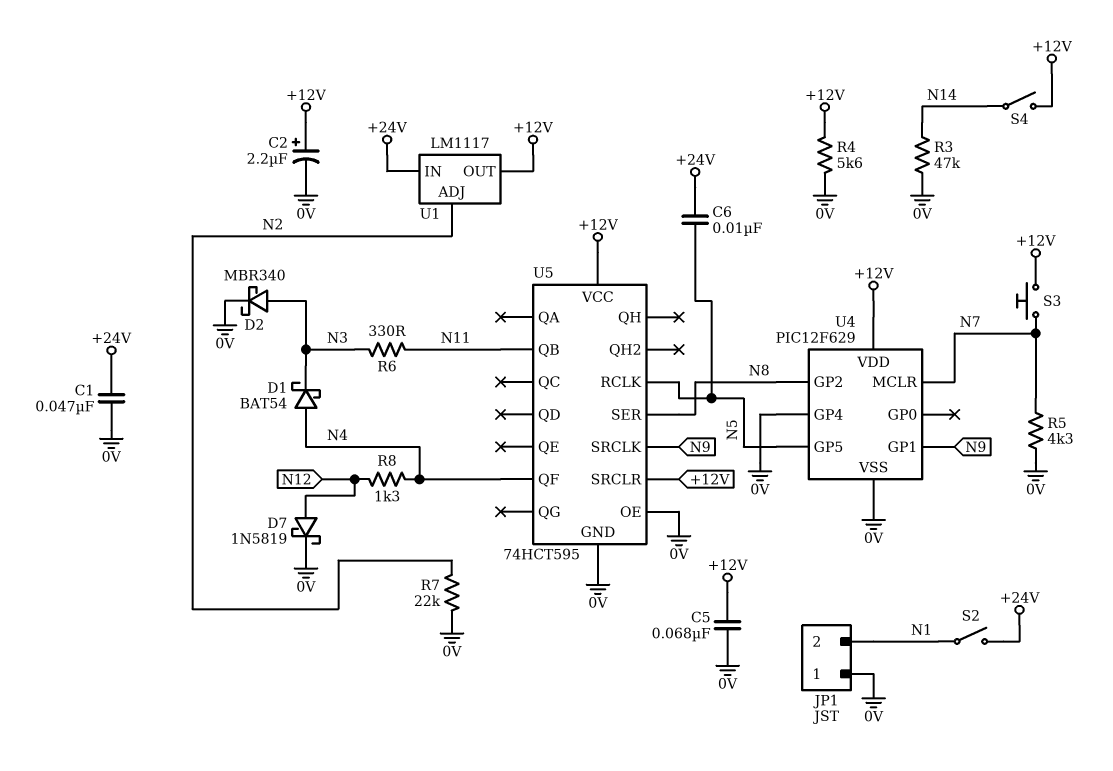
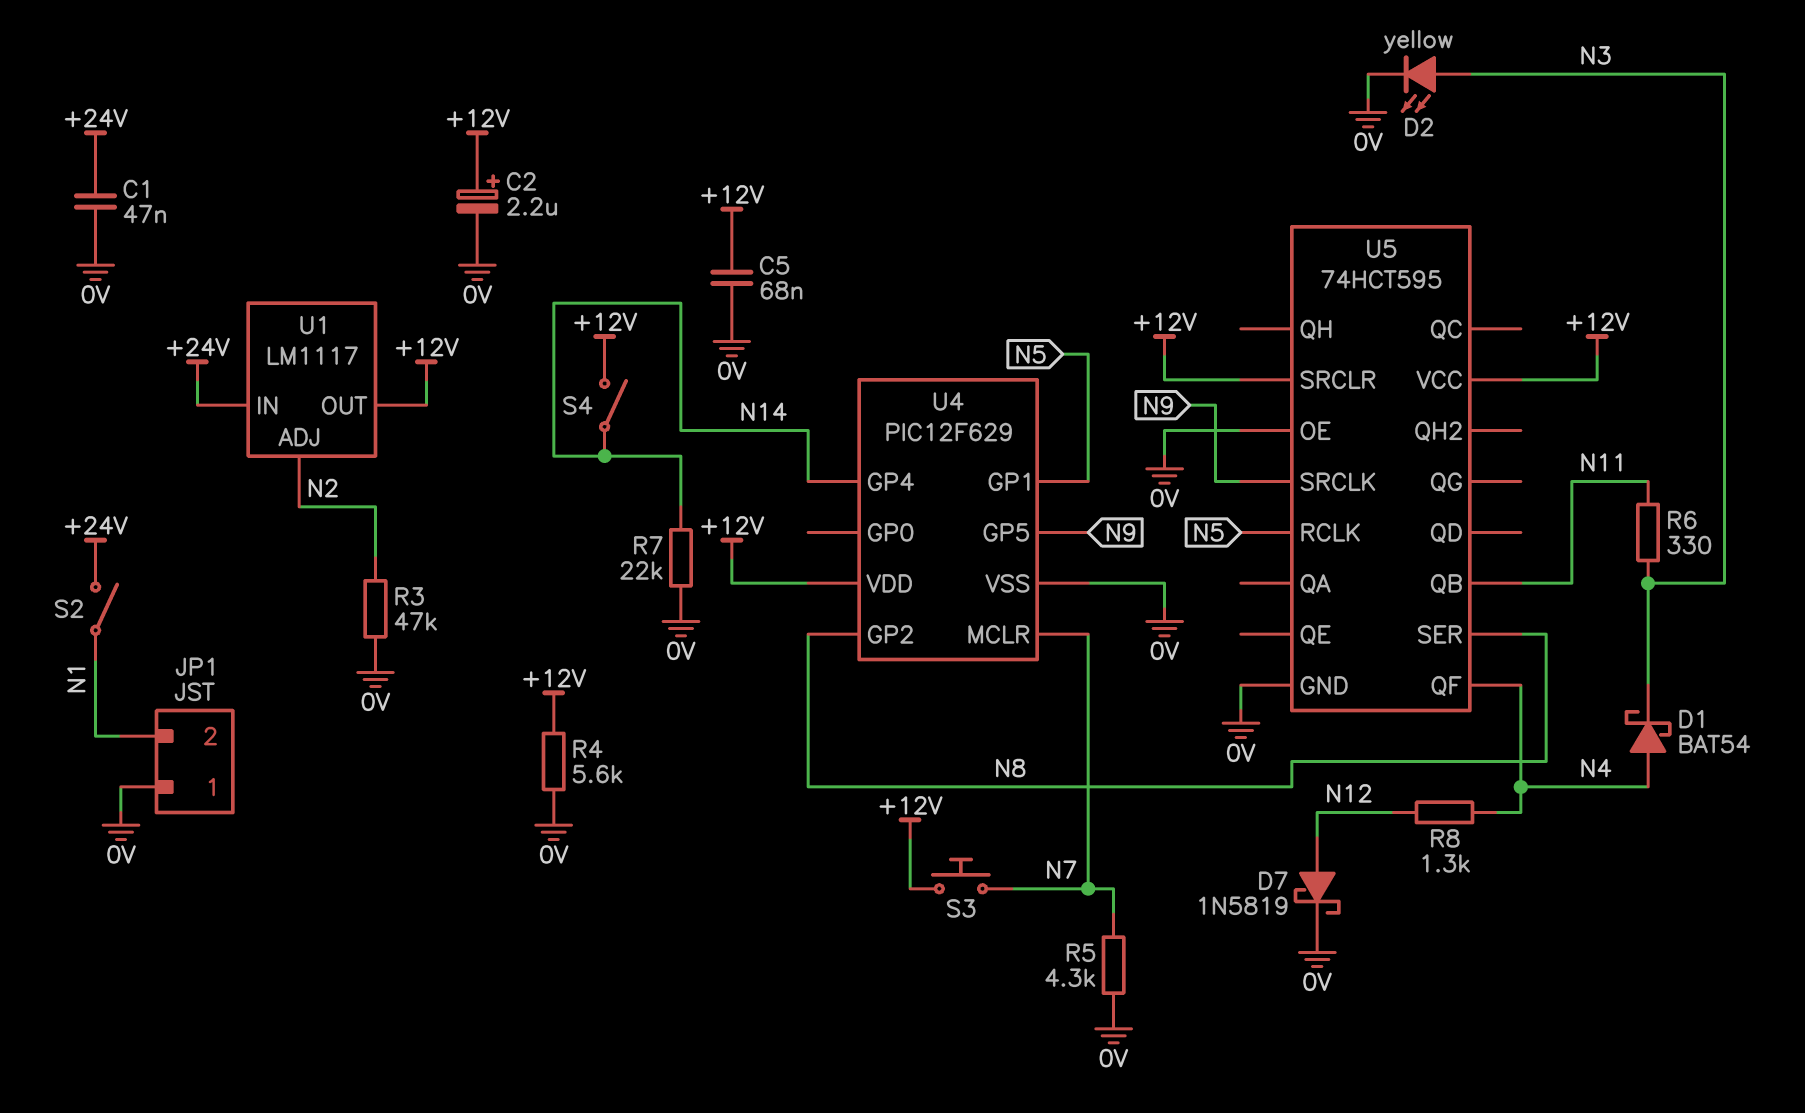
C6: 10nF (+24V, N5) -> none
D2: schottky MBR340 (A N3, K 0V) -> LED yellow (A N3, K 0V)
R3: 47k (0V, N14) -> 47k (0V, N2)
R7: 22k (0V, N2) -> 22k (0V, N14)
U4 pin GP1: N9 -> N5
U4 pin GP4: 0V -> N14
U4 pin GP5: N5 -> N9

